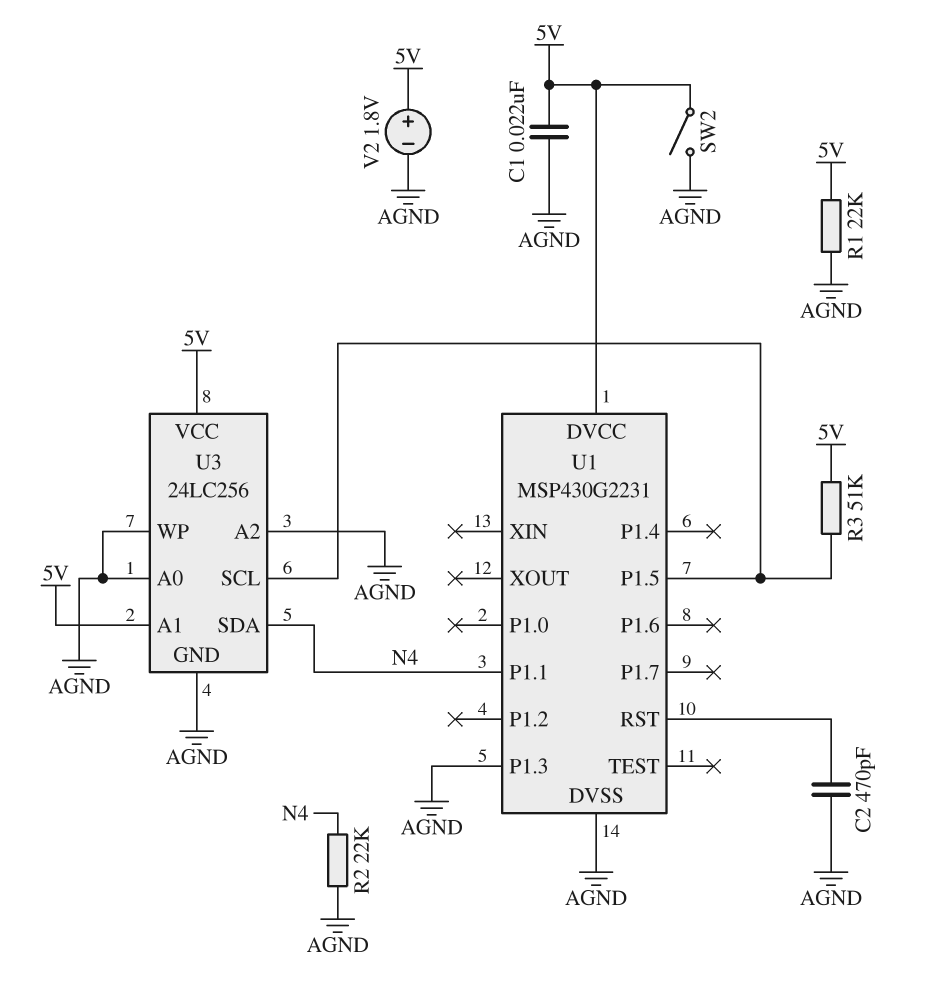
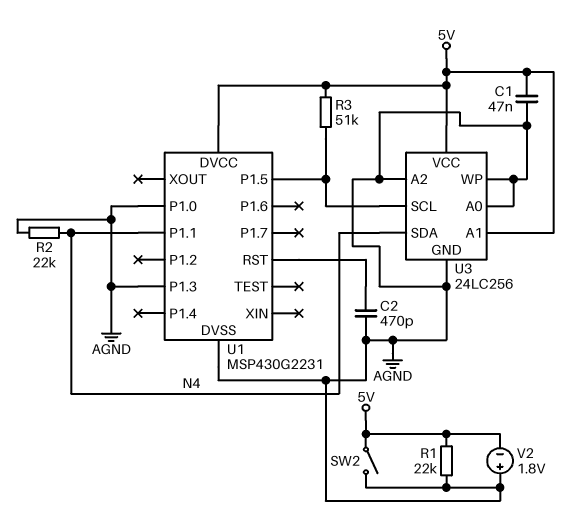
C1: 22nF (5V, AGND) -> 47nF (5V, AGND)
U1 pin P1.0: none -> AGND
V2: 1.8V (plus 5V, minus AGND) -> 1.8V (plus AGND, minus 5V)

